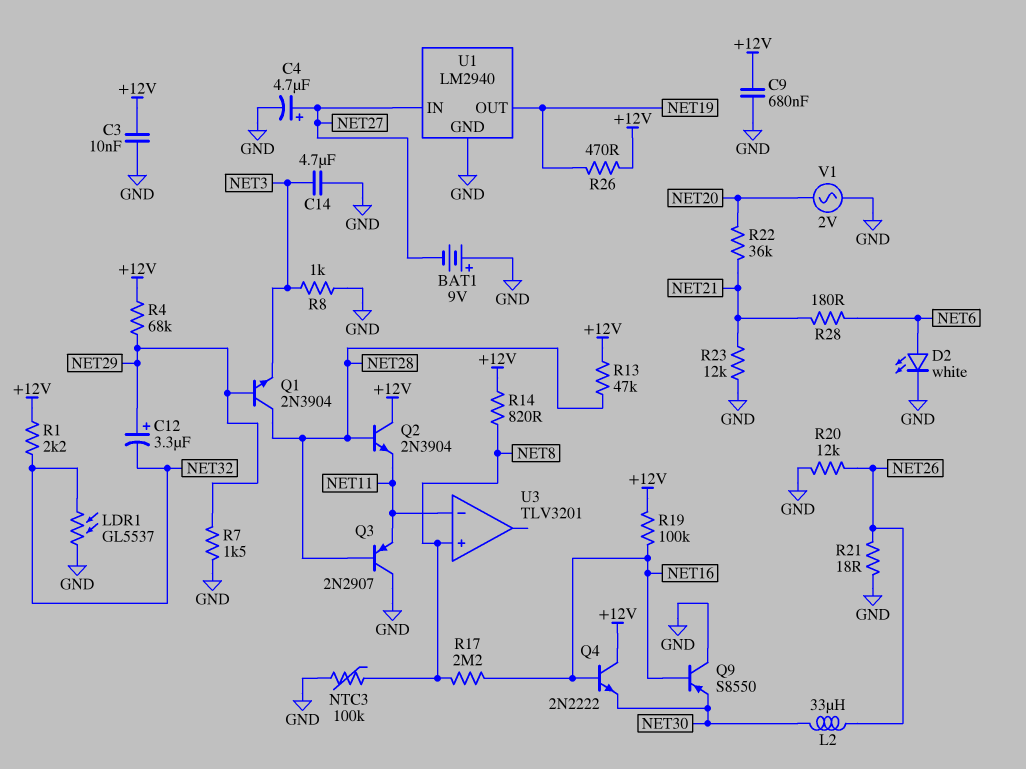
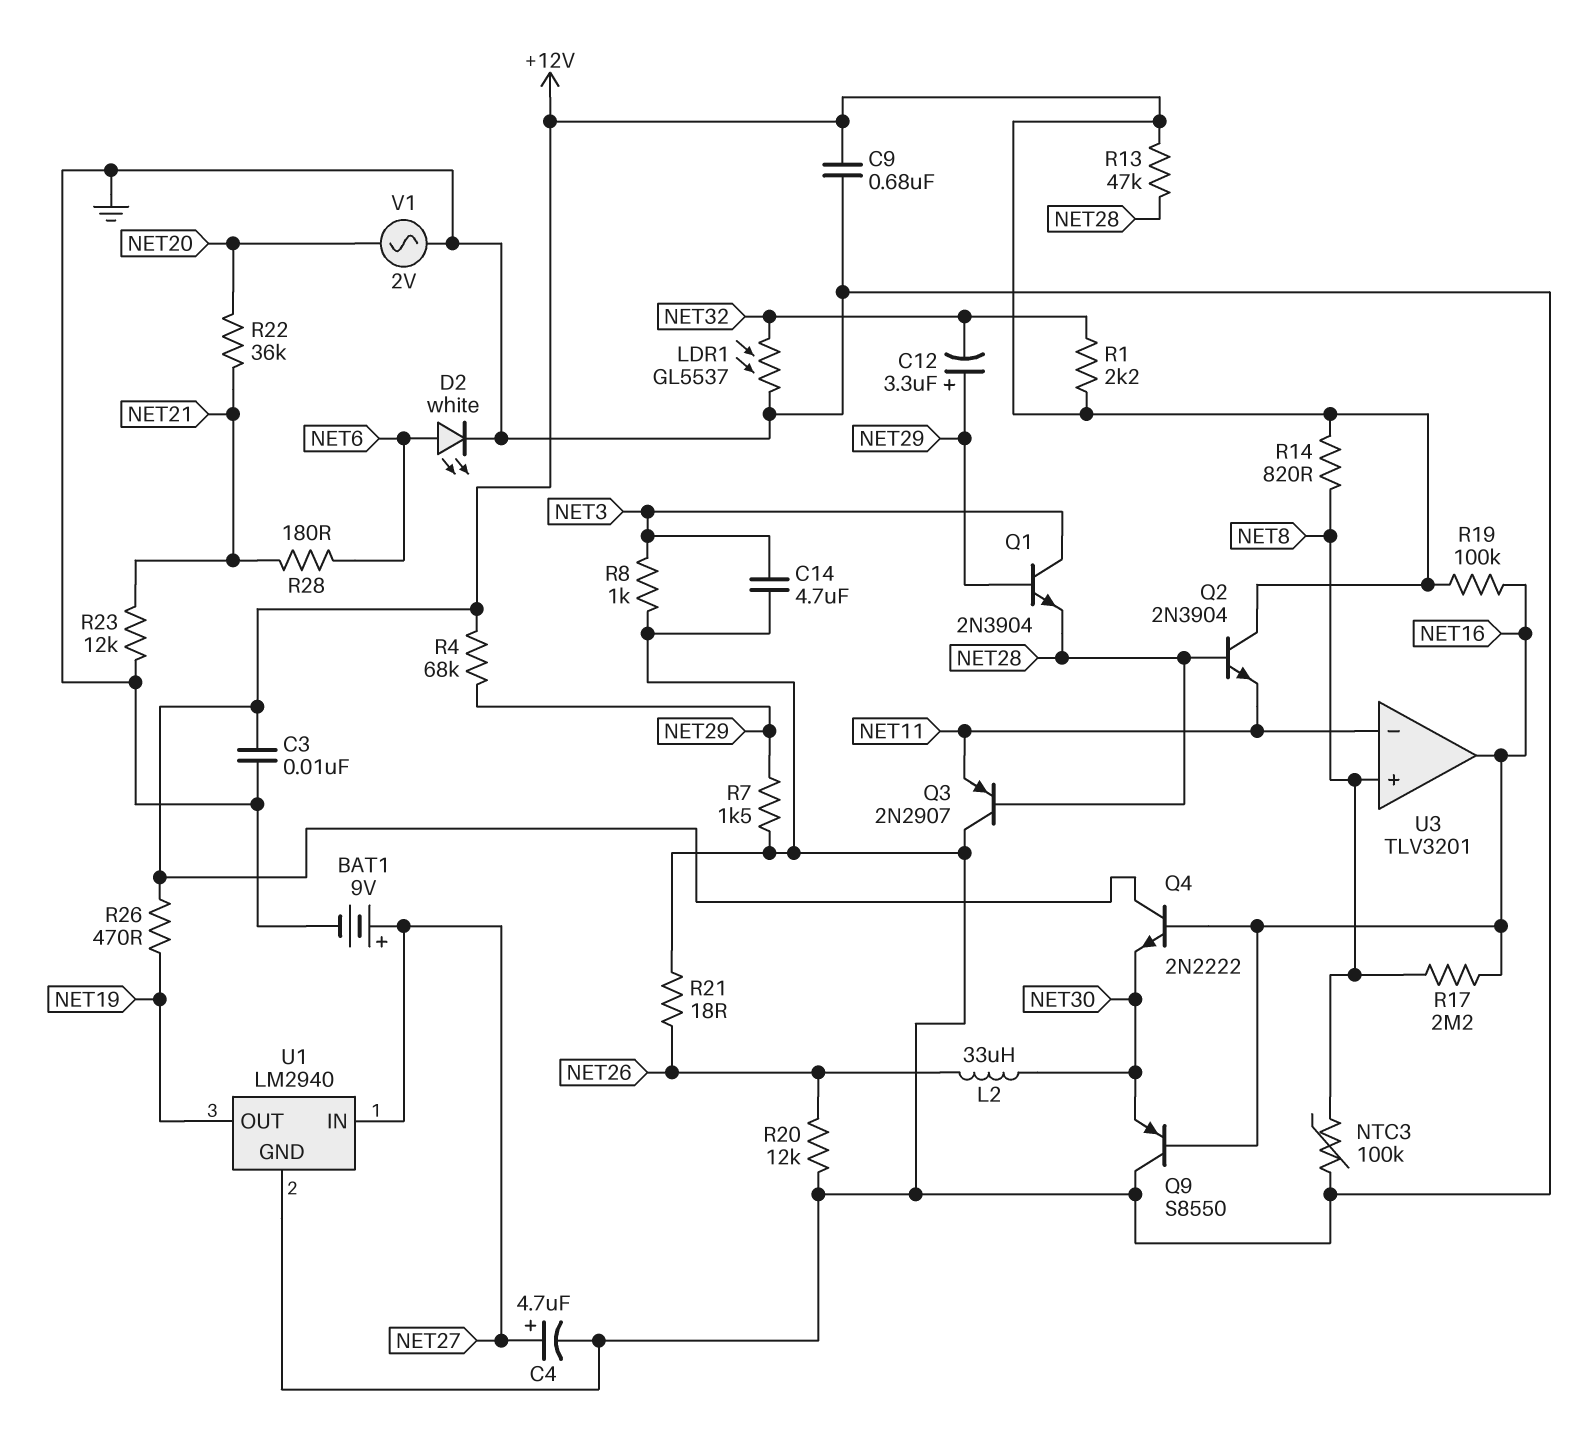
BAT1: 9V (plus GND, minus NET27) -> 9V (plus NET27, minus GND)
Q1: NPN 2N3904 (B NET29, C NET28, E NET3) -> NPN 2N3904 (B NET29, C NET3, E NET28)
U3 pin out: none -> NET16

